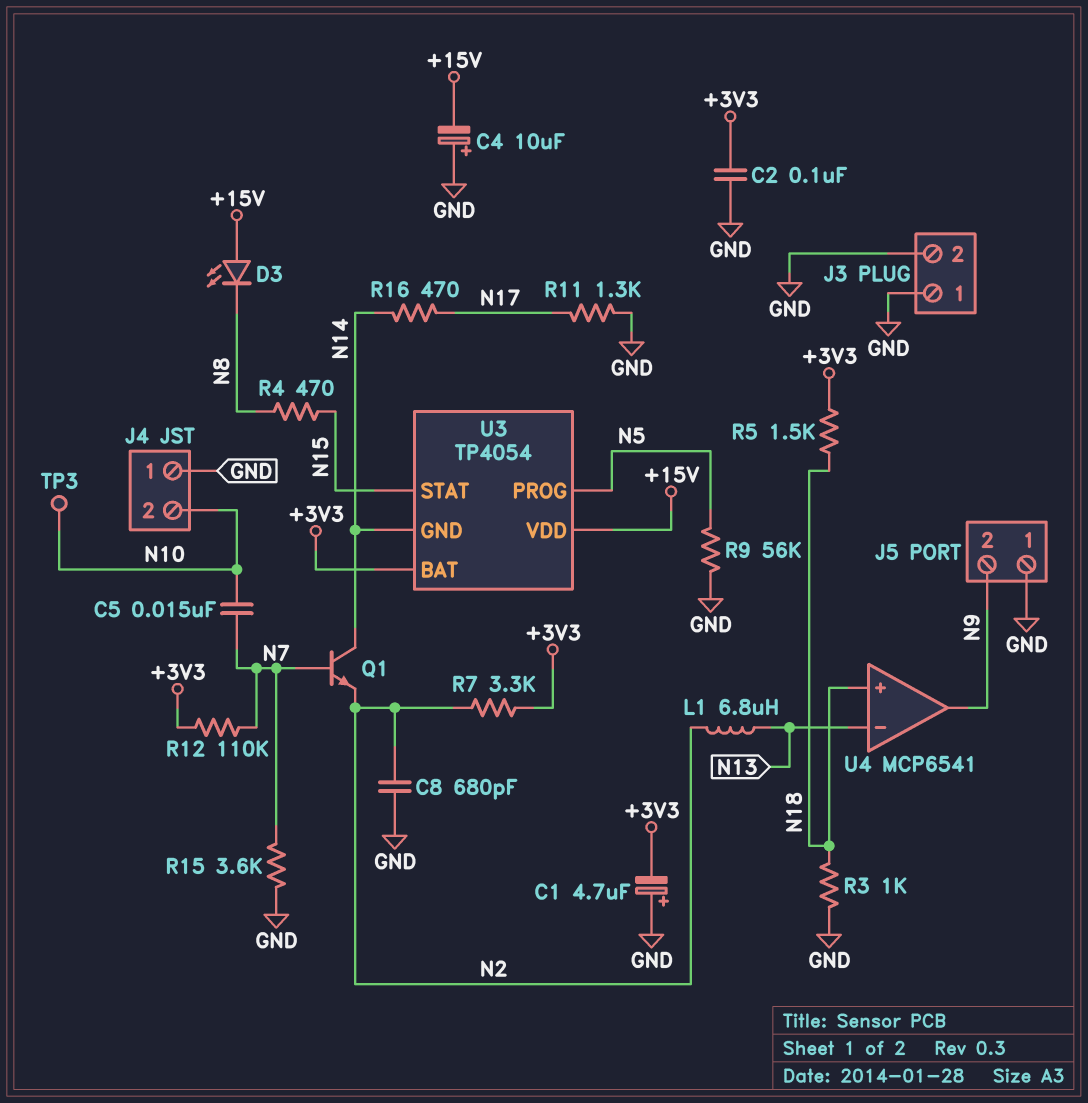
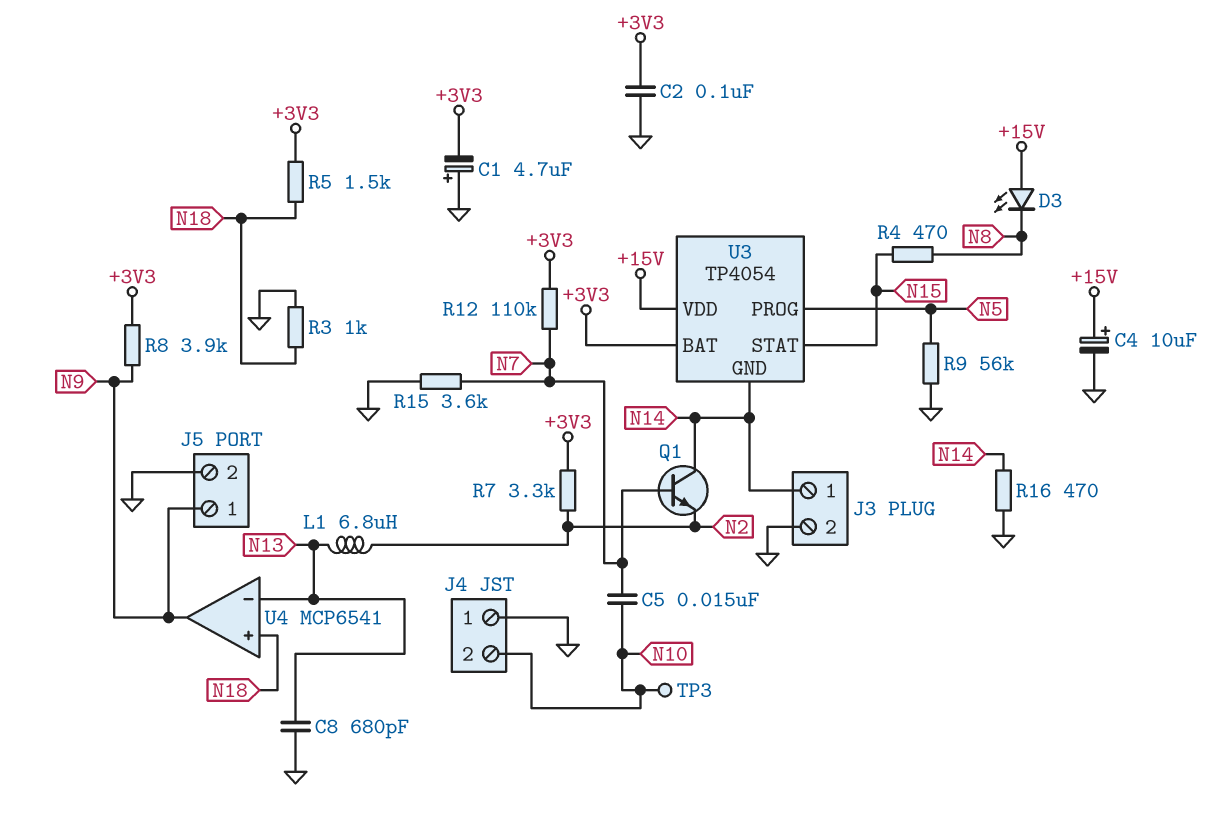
C4: 10uF (plus GND, minus +15V) -> 10uF (plus +15V, minus GND)
C8: 680pF (GND, N2) -> 680pF (GND, N13)
J3 pin 1: GND -> N14
J5 pin 1: GND -> N9
J5 pin 2: N9 -> GND
R8: none -> 3.9k (+3V3, N9)
R11: 1.3k (GND, N17) -> none
R16: 470 (N14, N17) -> 470 (GND, N14)

